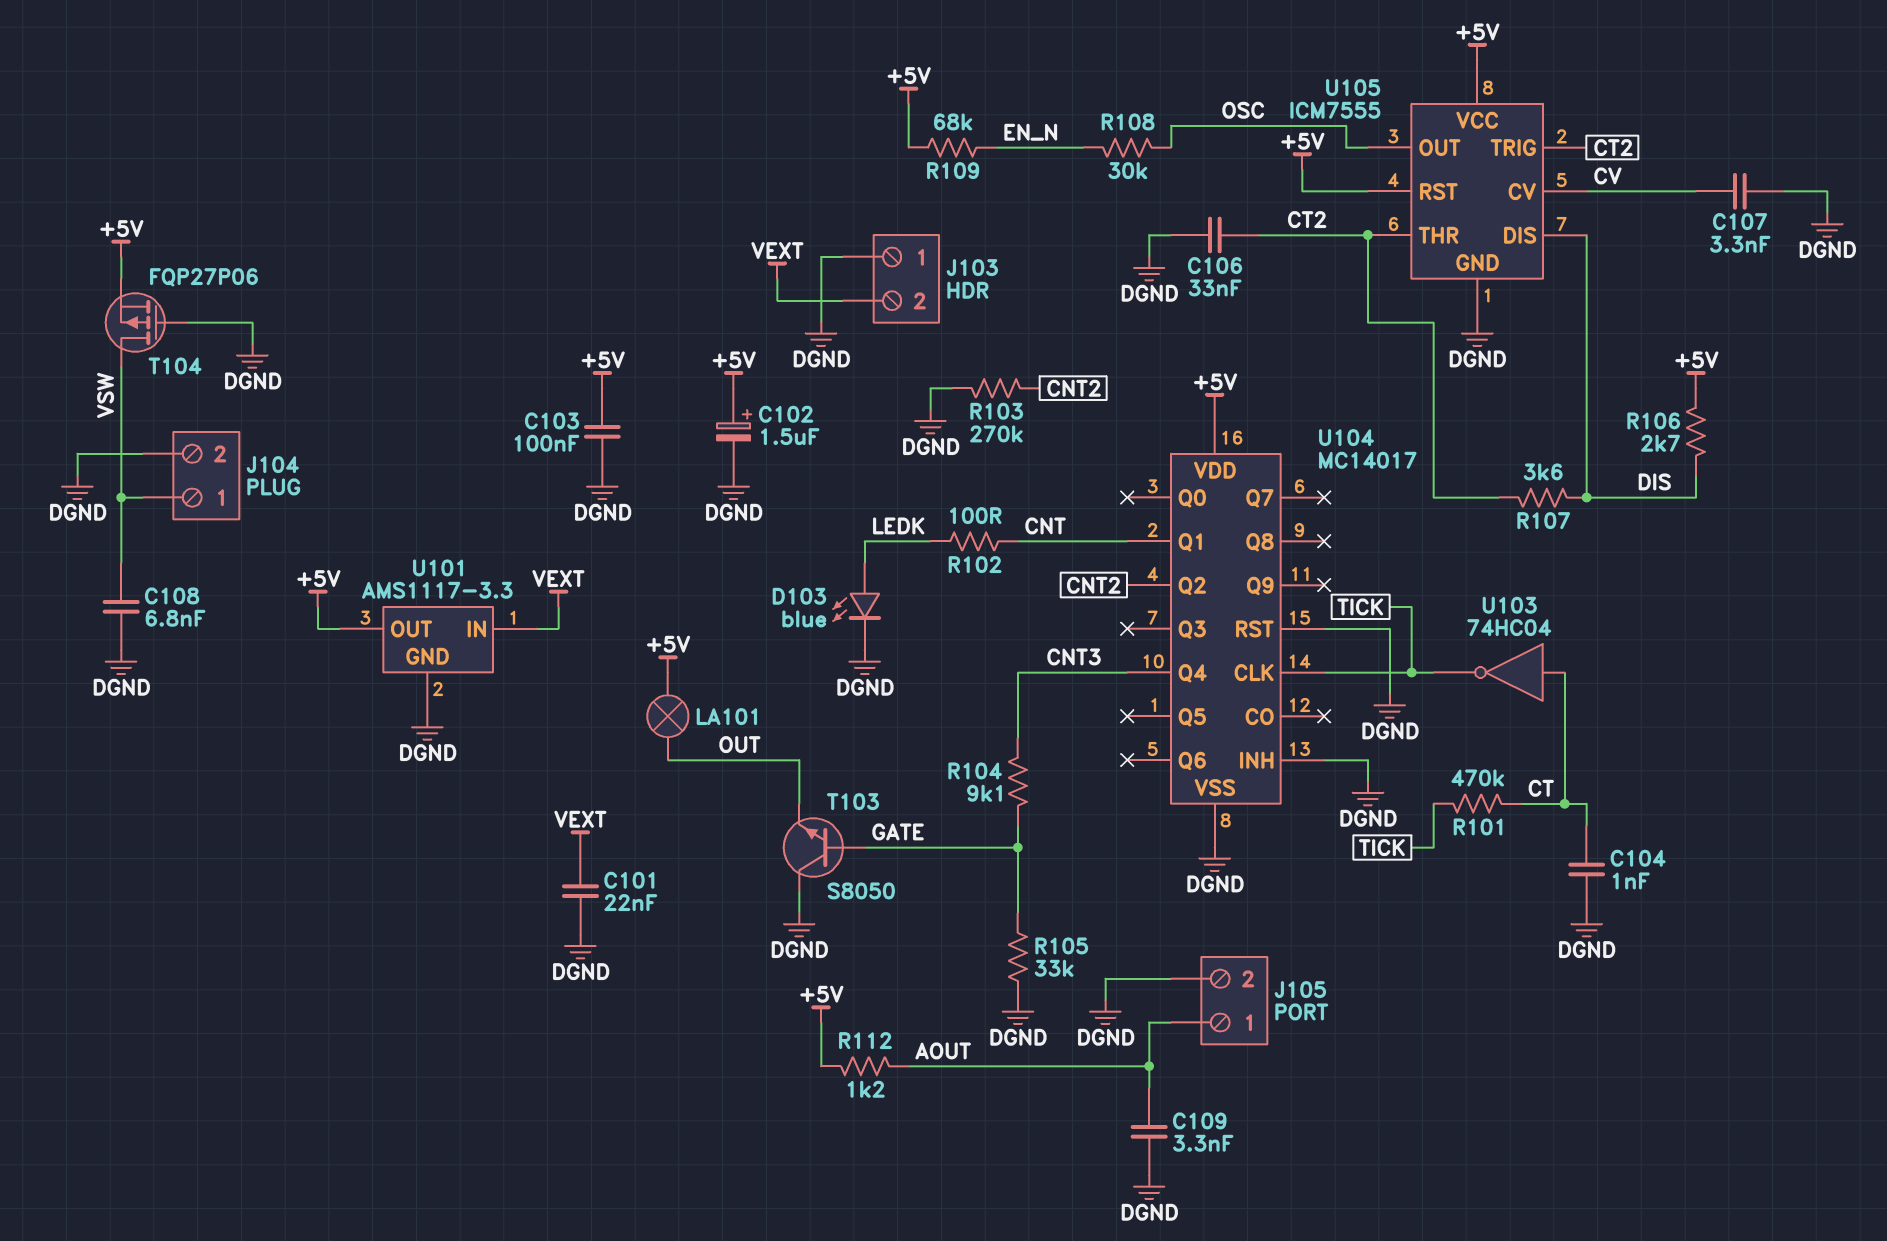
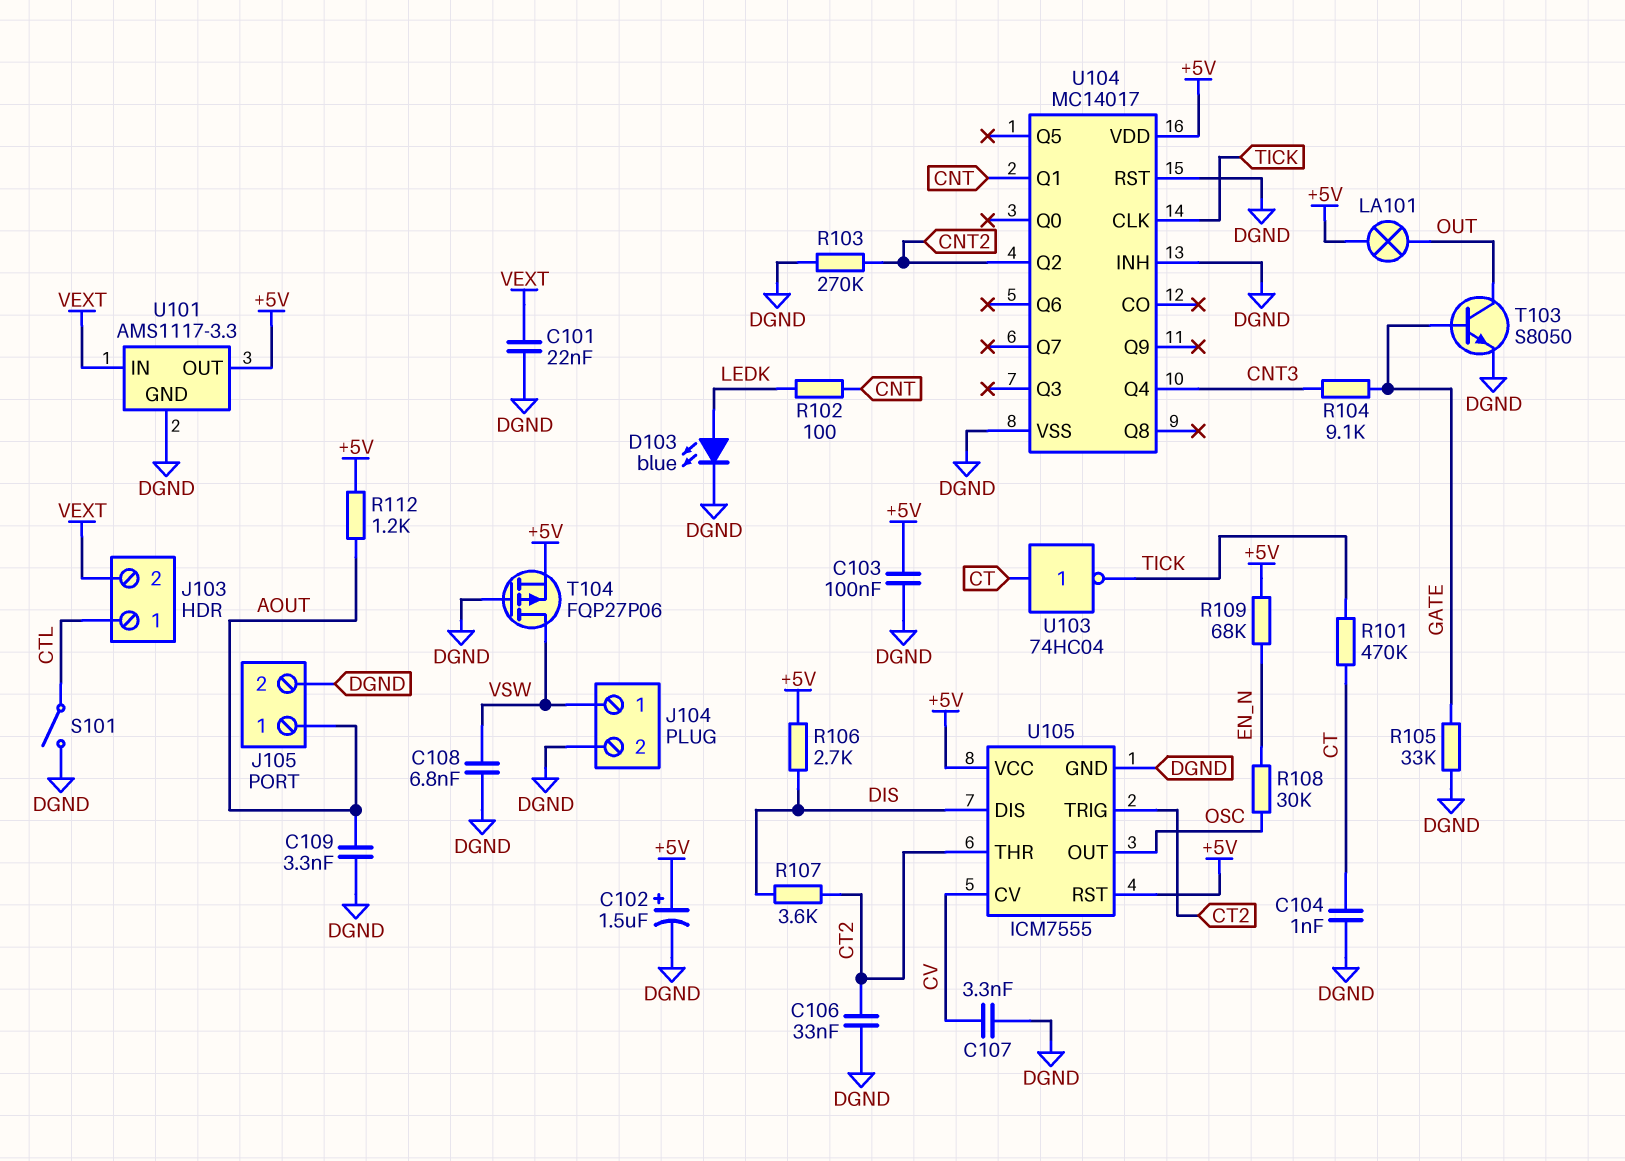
J103 pin 1: DGND -> CTL
S101: none -> switch (CTL, DGND)
T103: NPN S8050 (B GATE, C DGND, E OUT) -> NPN S8050 (B GATE, C OUT, E DGND)

